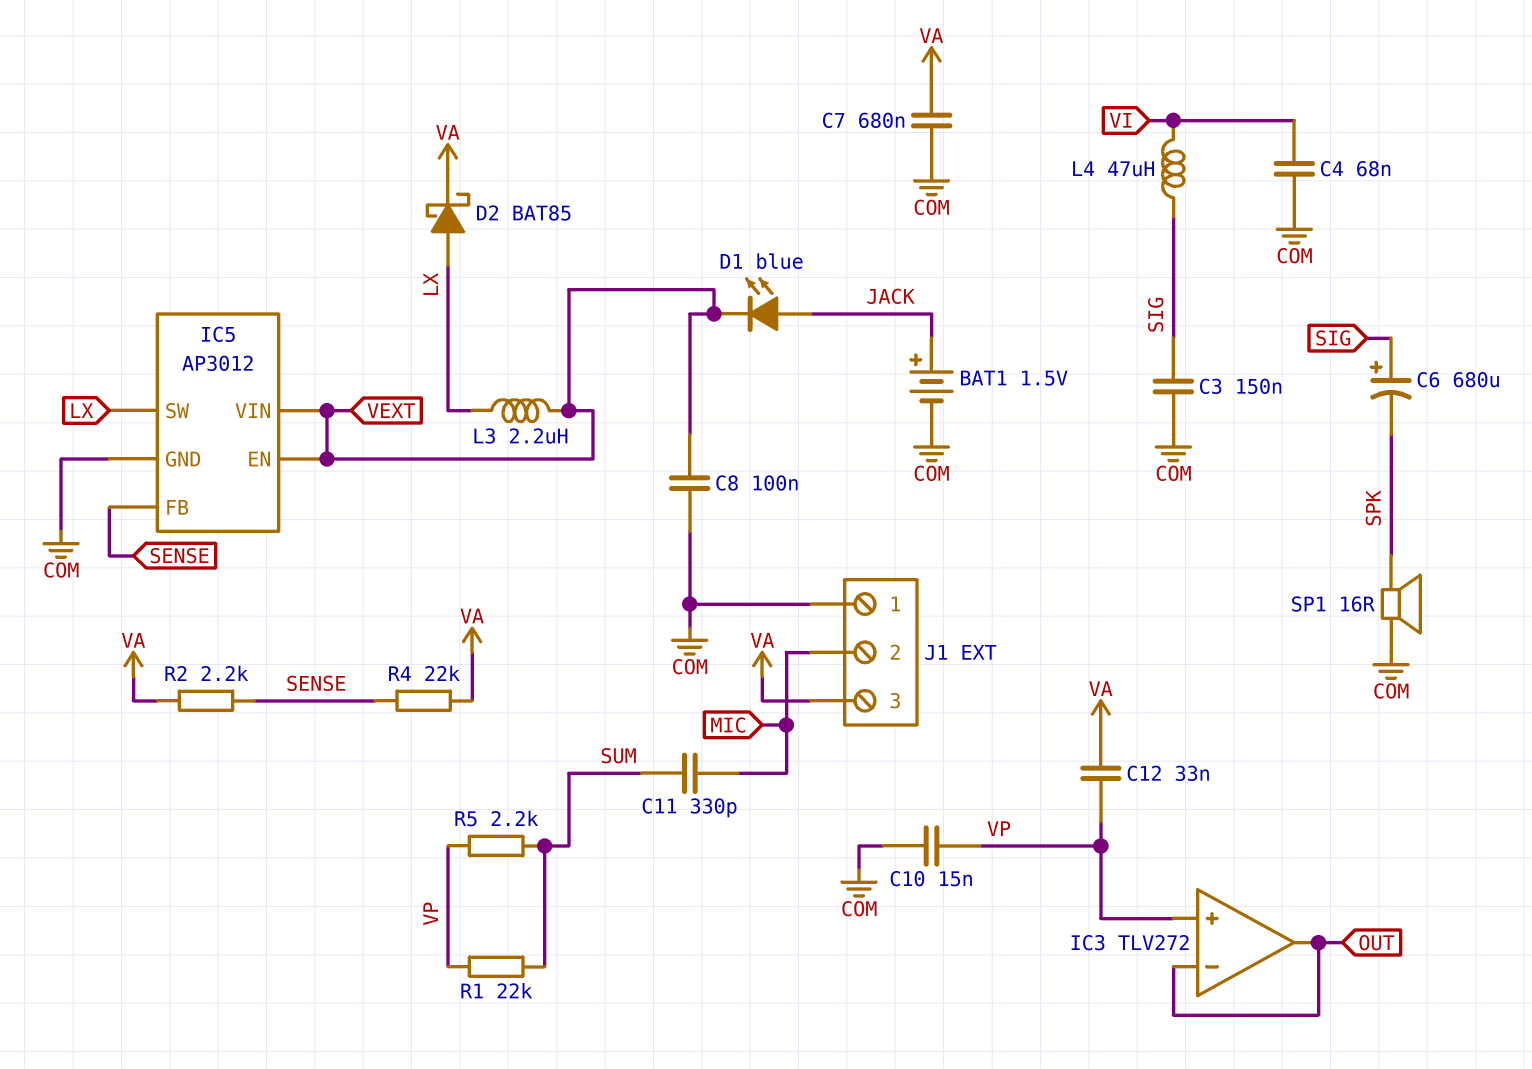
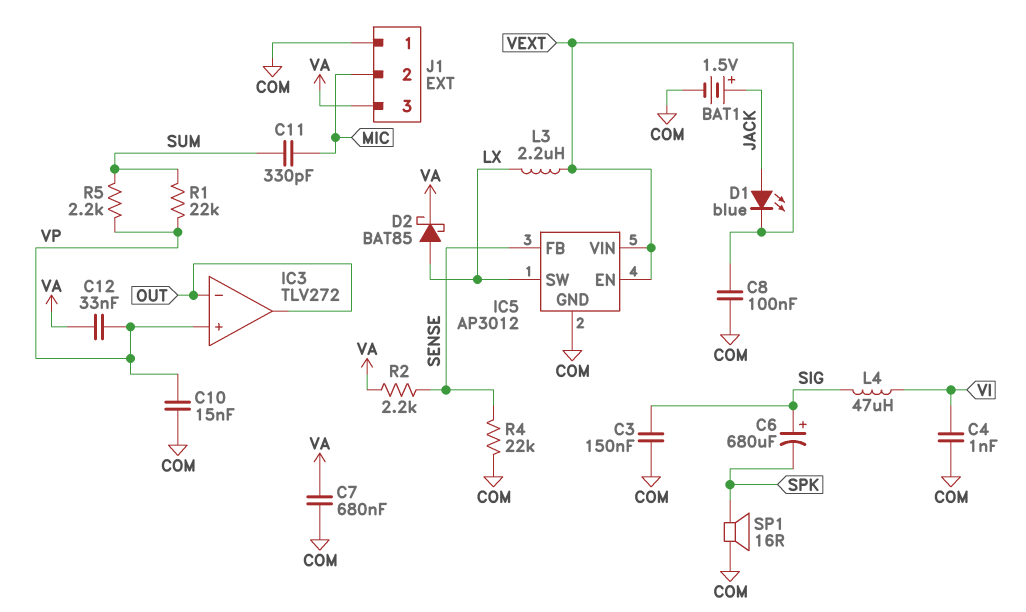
C4: 68nF (COM, VI) -> 1nF (COM, VI)
R4: 22k (SENSE, VA) -> 22k (COM, SENSE)

